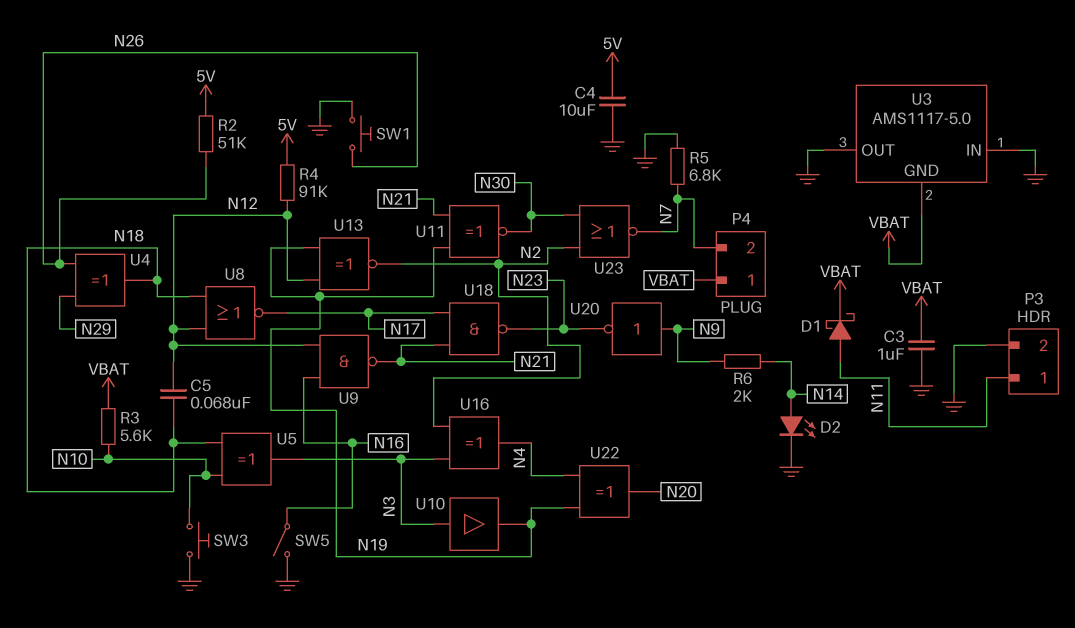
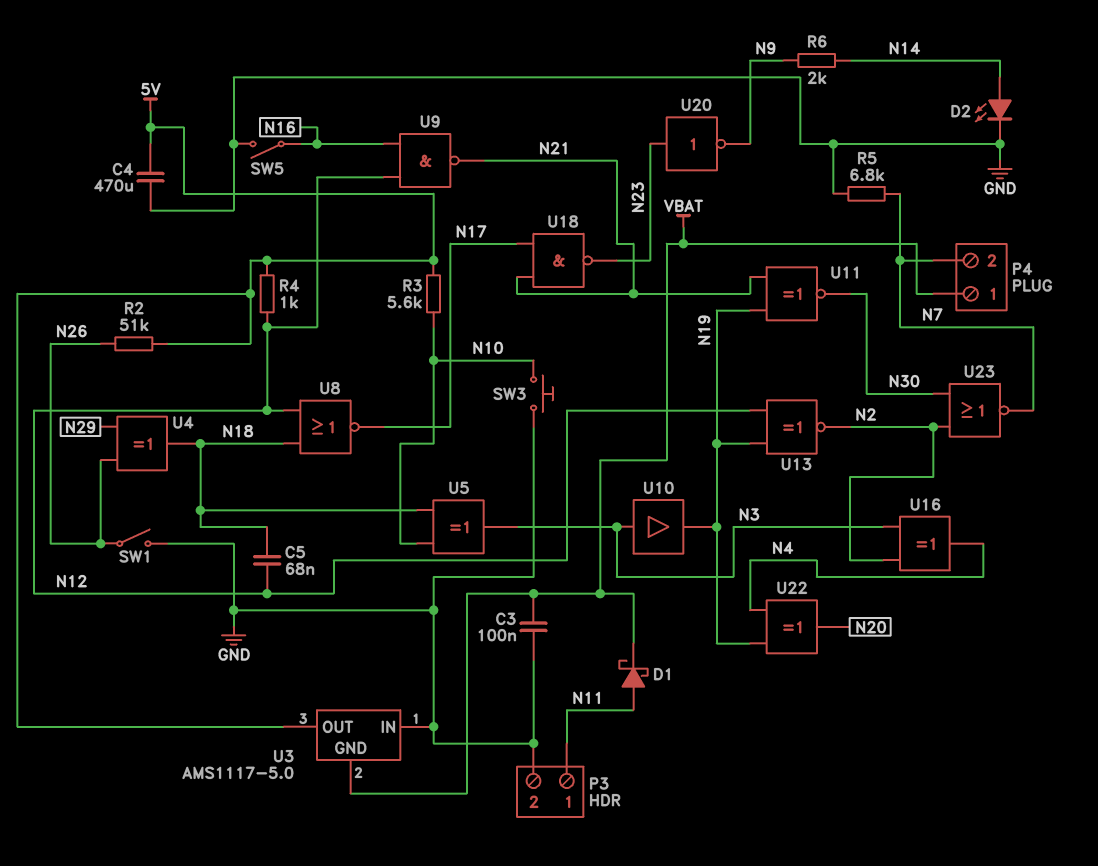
C3: 1uF (GND, VBAT) -> 100nF (GND, VBAT)
C4: 10uF (5V, GND) -> 470uF (5V, GND)
R3: 5.6k (N10, VBAT) -> 5.6k (5V, N10)
R4: 91k (5V, N12) -> 1k (5V, N12)
SW1: button (GND, N26) -> switch (GND, N26)
U3 pin OUT: GND -> 5V
U20: NOT (in N9, out N23) -> NOT (in N23, out N9)

